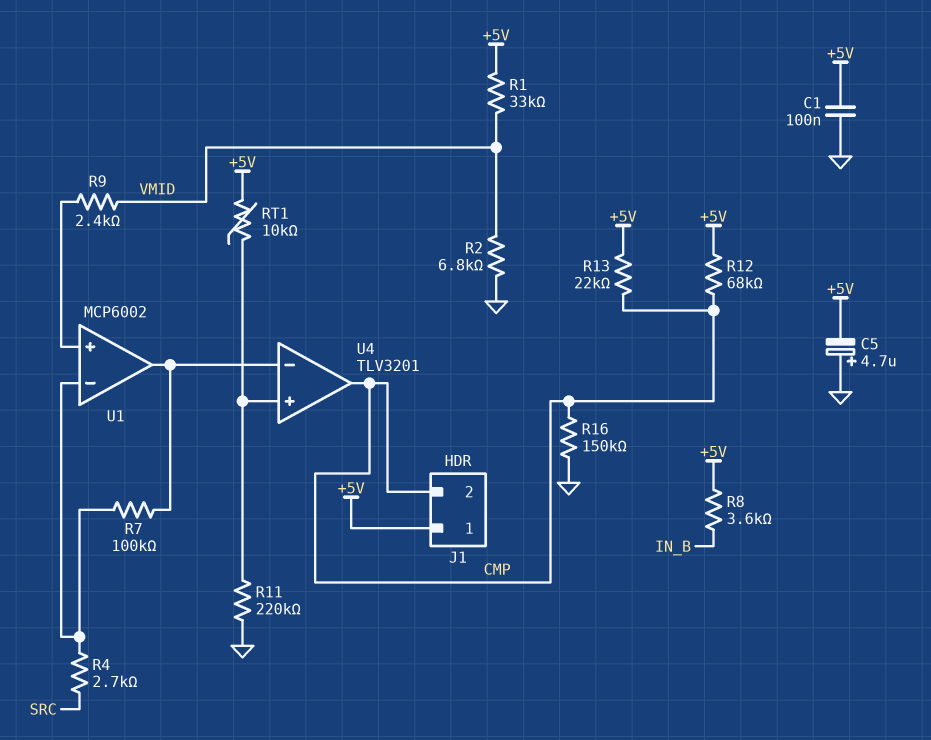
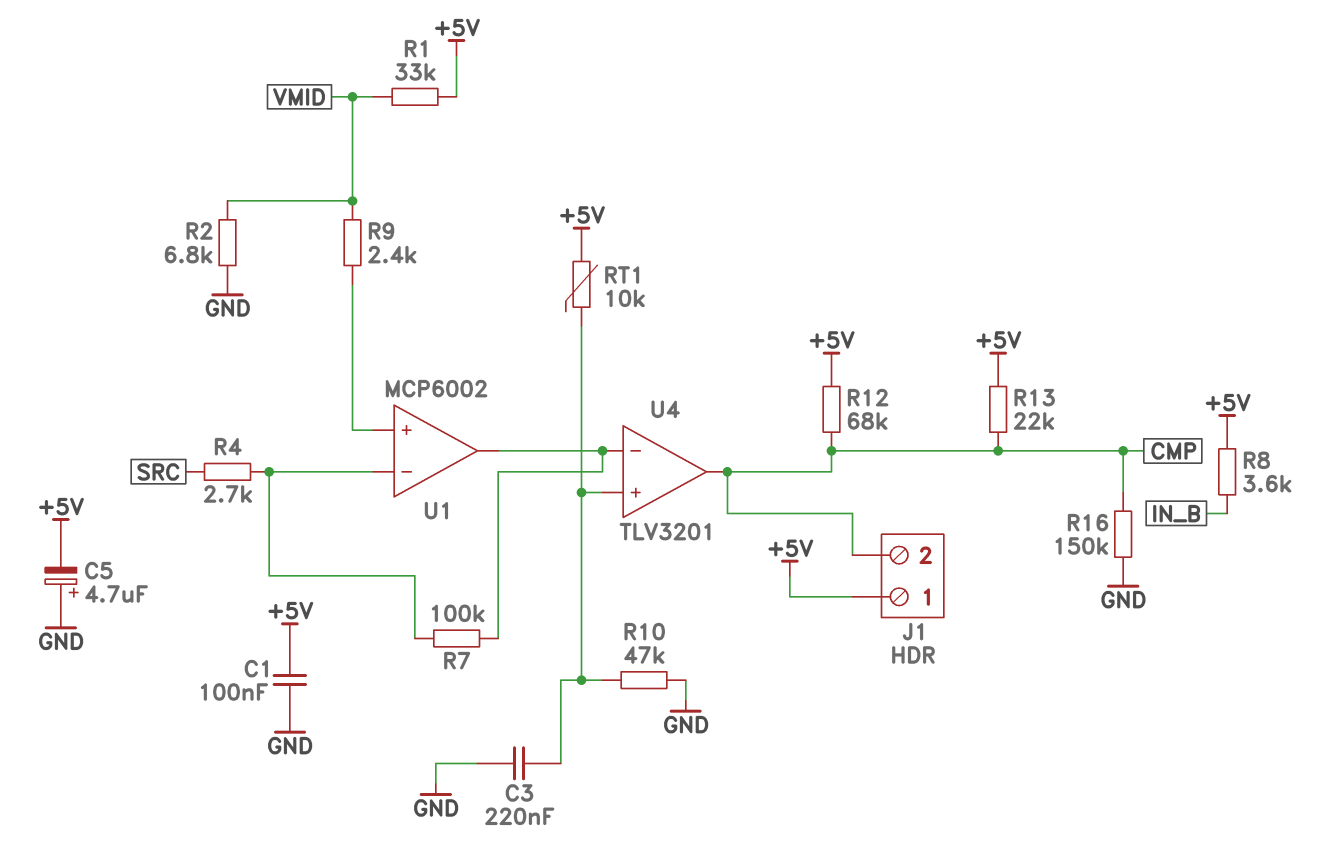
C3: none -> 220nF (GND, U4/in+)
R10: none -> 47k (GND, U4/in+)
R11: 220k (GND, U4/in+) -> none

